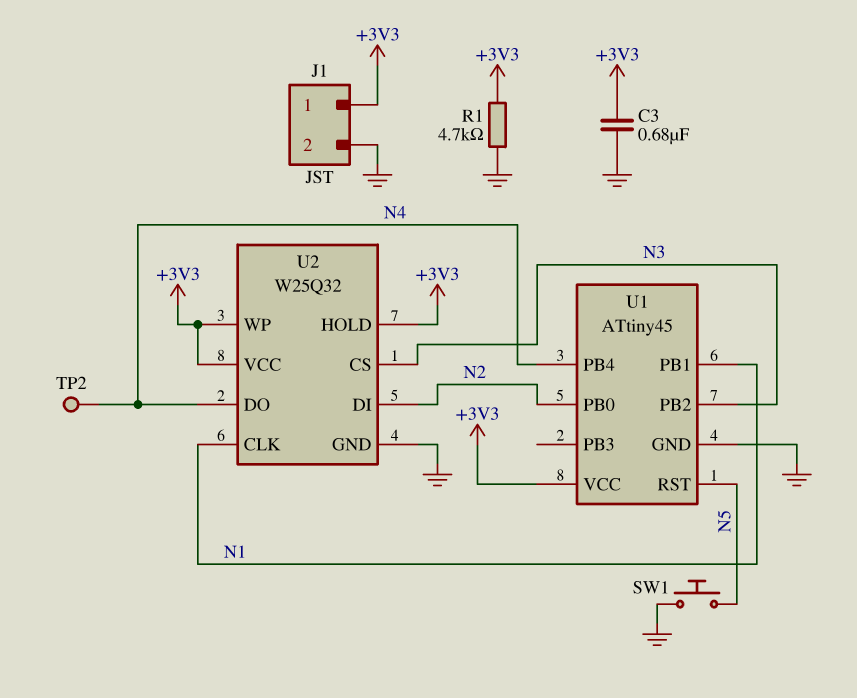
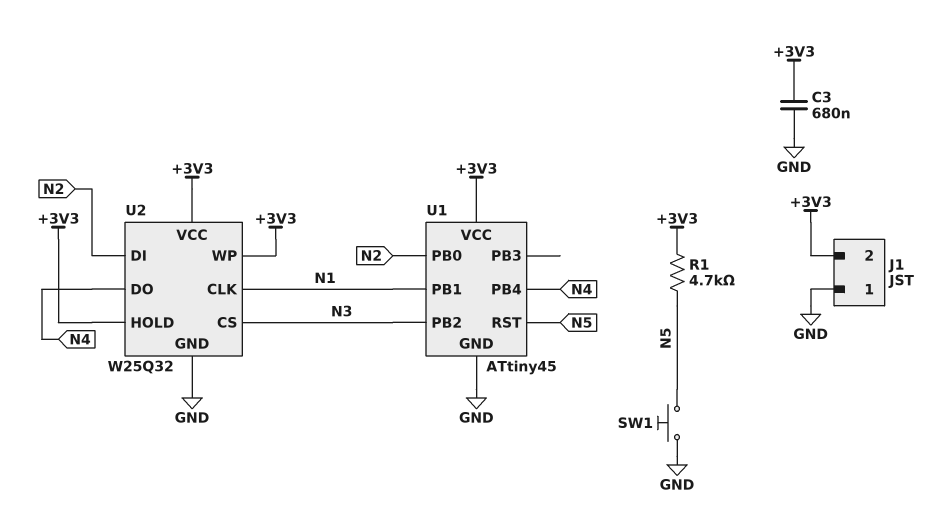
J1 pin 1: +3V3 -> GND
J1 pin 2: GND -> +3V3
R1: 4.7k (+3V3, GND) -> 4.7k (+3V3, N5)
TP2: test point (N4) -> none

